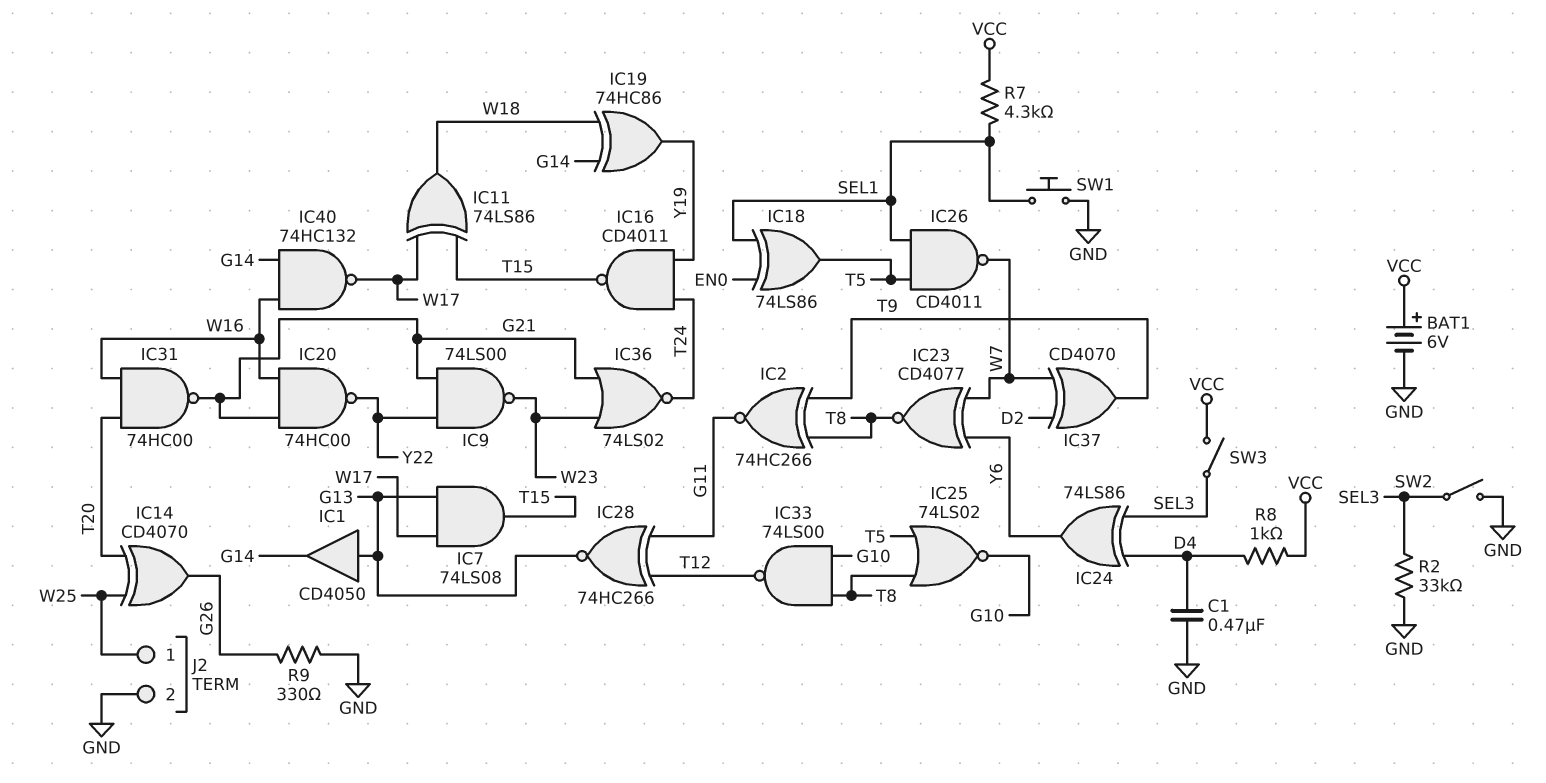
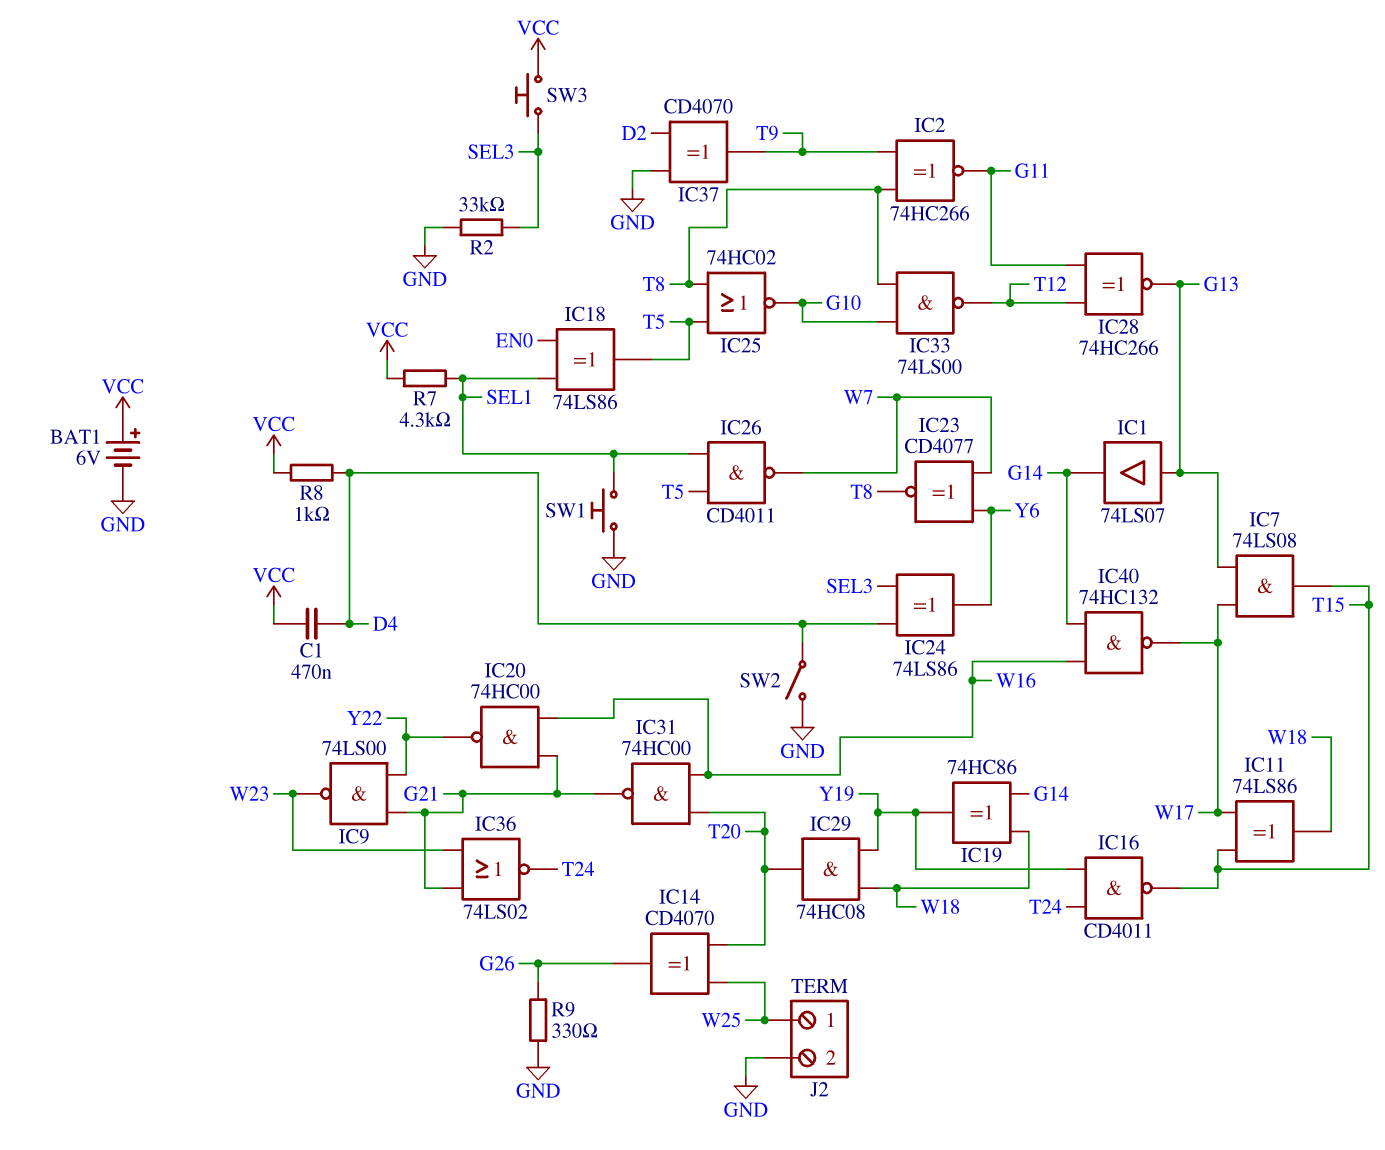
C1: 470nF (D4, GND) -> 470nF (D4, VCC)
IC1: buffer CD4050 (in G13, out G14) -> buffer 74LS07 (in G13, out G14)
IC25: NOR 74LS02 (in T5, in T8, out G10) -> NOR 74HC02 (in T5, in T8, out G10)
IC29: none -> AND 74HC08 (in W18, in Y19, out T20)
IC37: XOR CD4070 (in D2, in W7, out T9) -> XOR CD4070 (in D2, in GND, out T9)
SW2: switch (GND, SEL3) -> switch (D4, GND)
SW3: switch (SEL3, VCC) -> button (SEL3, VCC)

